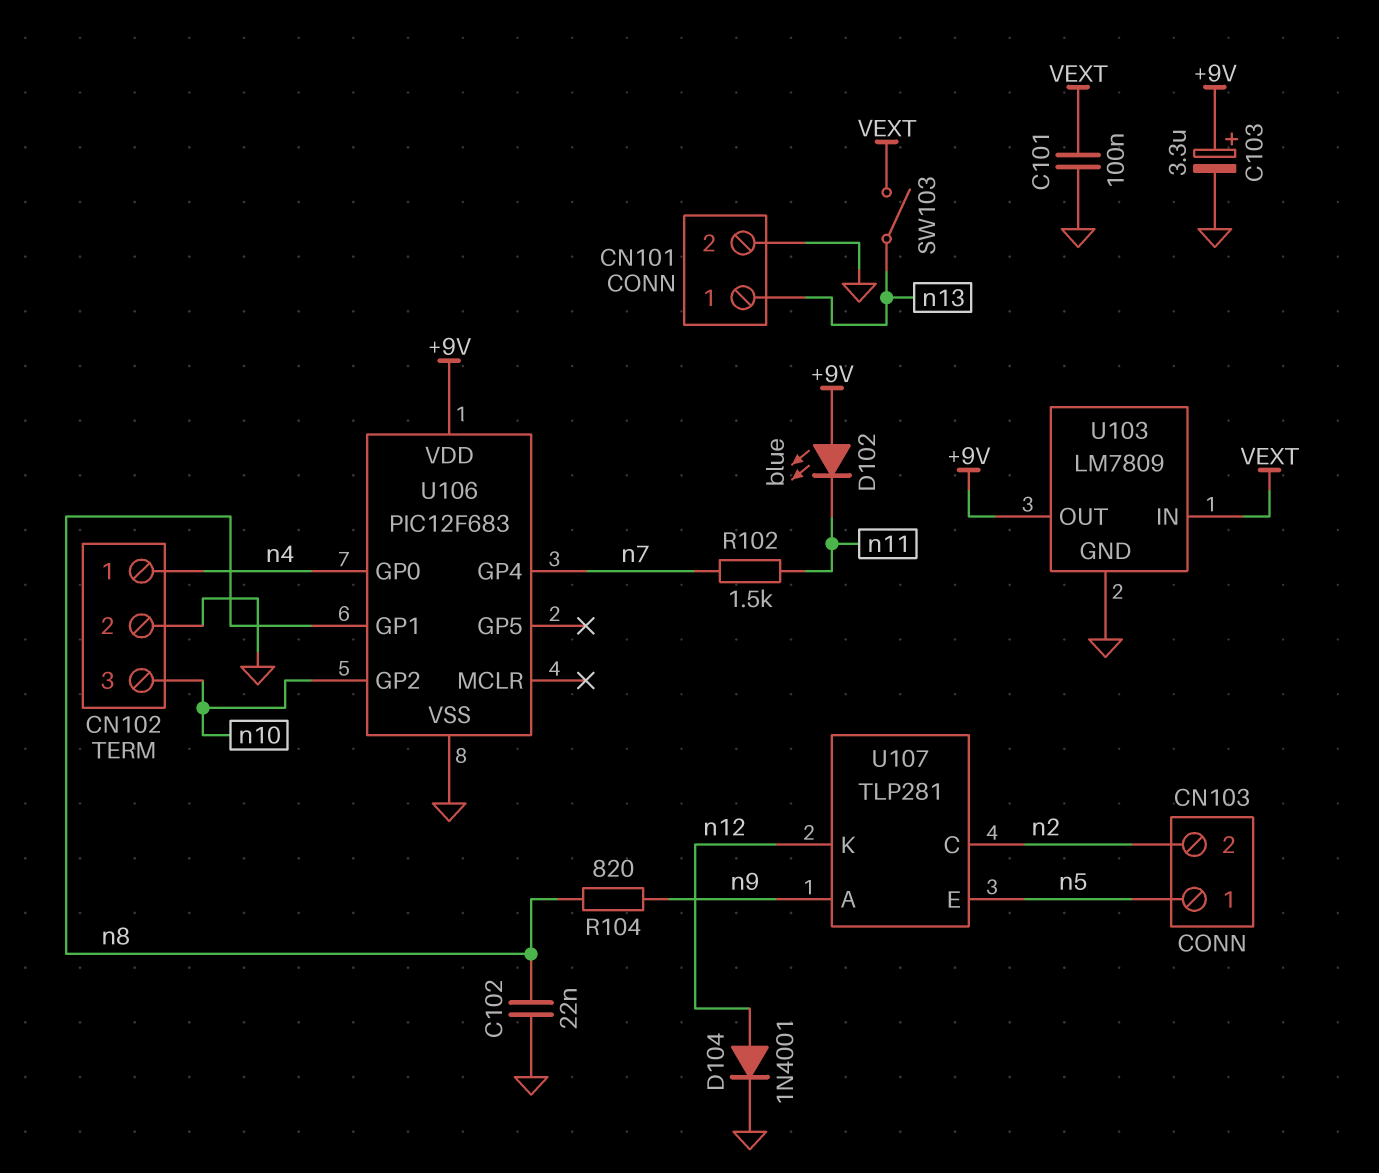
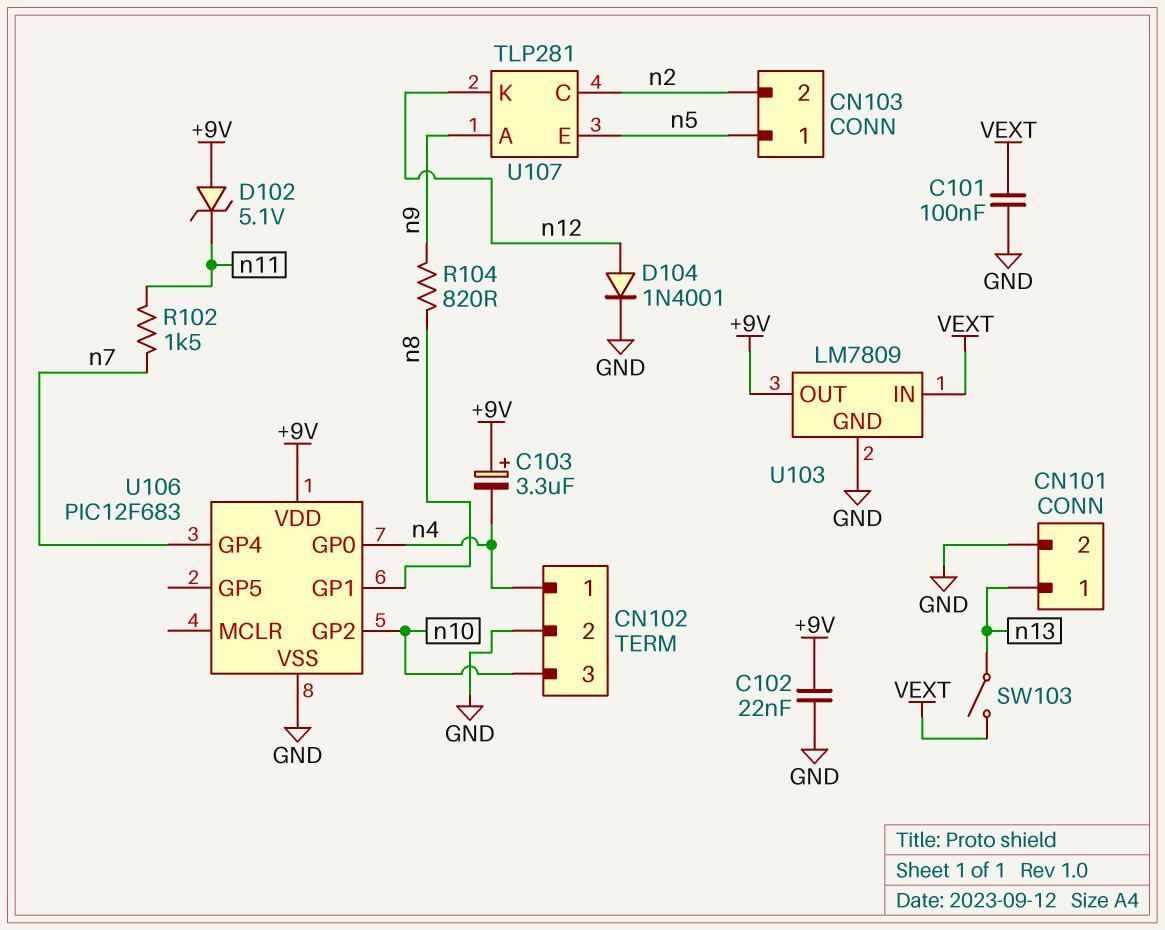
C102: 22nF (GND, n8) -> 22nF (+9V, GND)
C103: 3.3uF (plus +9V, minus GND) -> 3.3uF (plus +9V, minus n4)
D102: LED blue (A +9V, K n11) -> zener 5.1V (A +9V, K n11)

